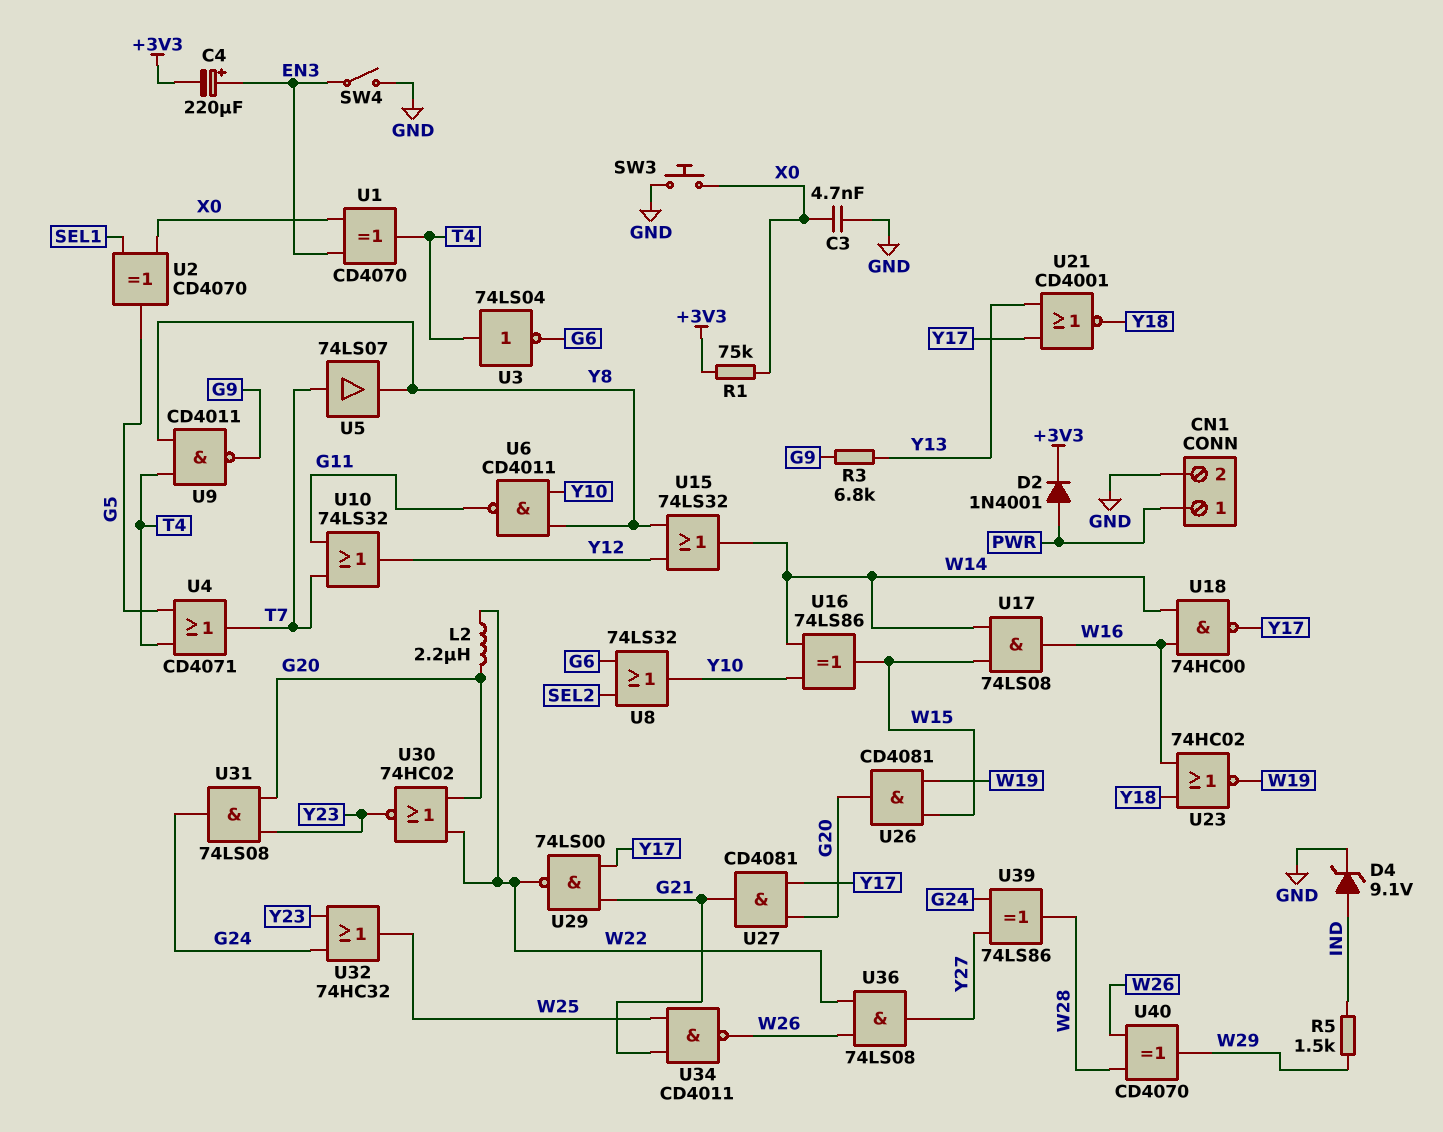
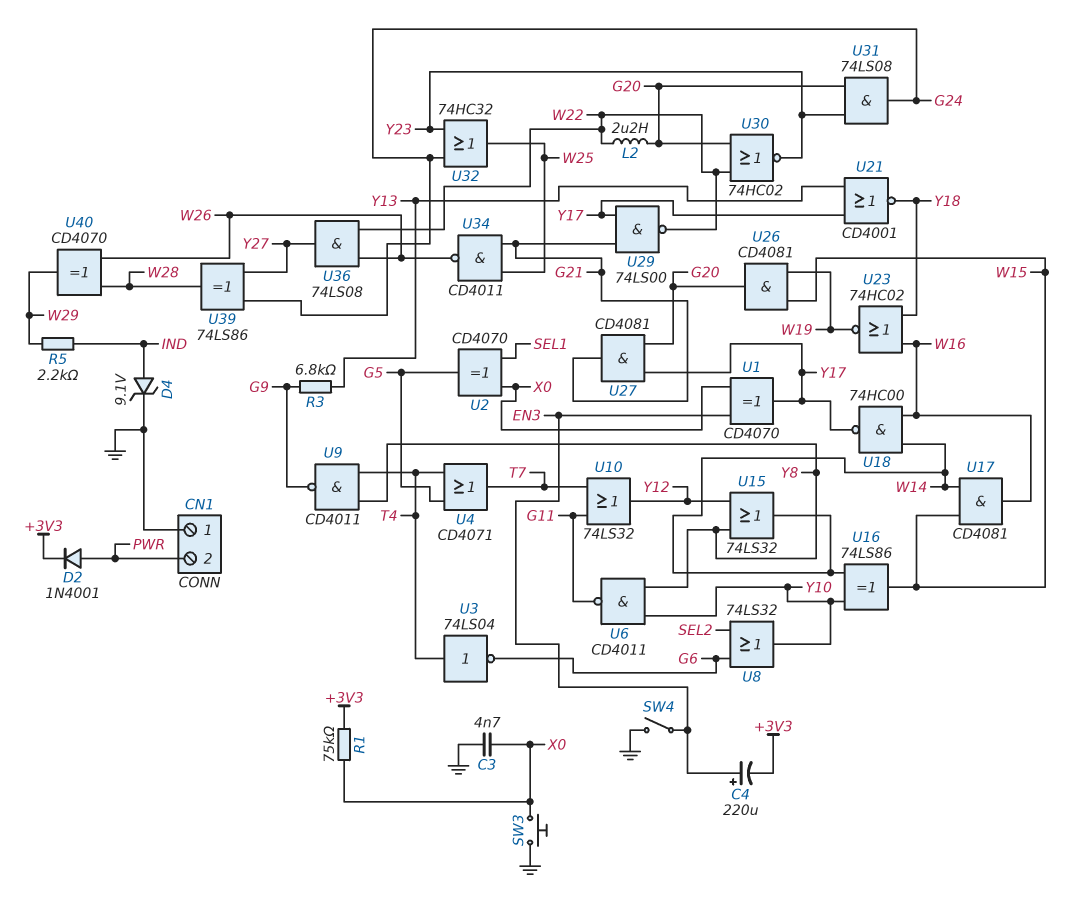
CN1 pin 1: PWR -> GND
CN1 pin 2: GND -> PWR
R5: 1.5k (IND, W29) -> 2.2k (IND, W29)
U1: XOR CD4070 (in EN3, in X0, out T4) -> XOR CD4070 (in EN3, in X0, out Y17)
U5: buffer 74LS07 (in T7, out Y8) -> none
U17: AND 74LS08 (in W14, in W15, out W16) -> AND CD4081 (in W14, in W15, out W16)

